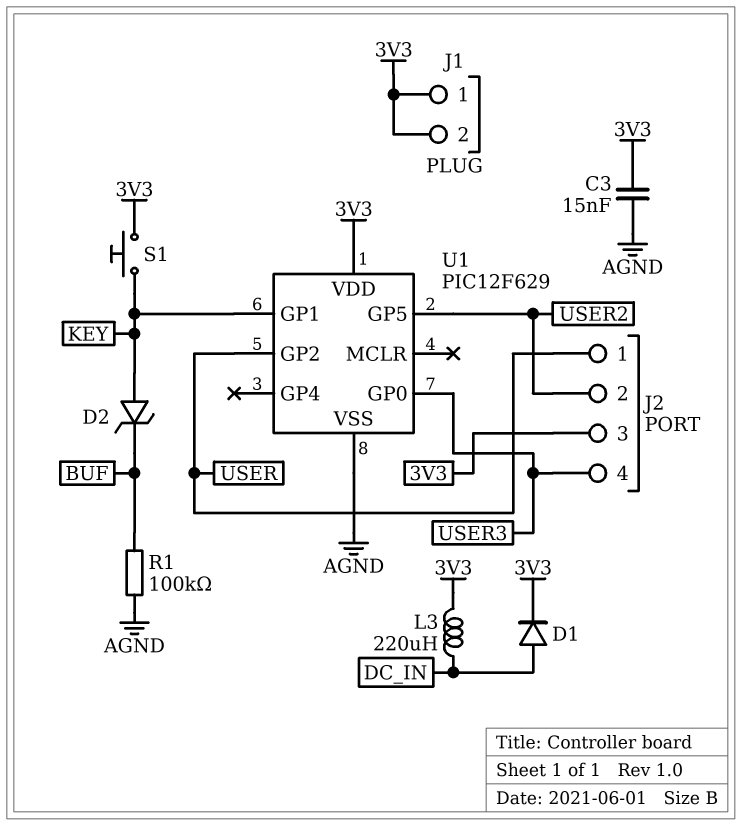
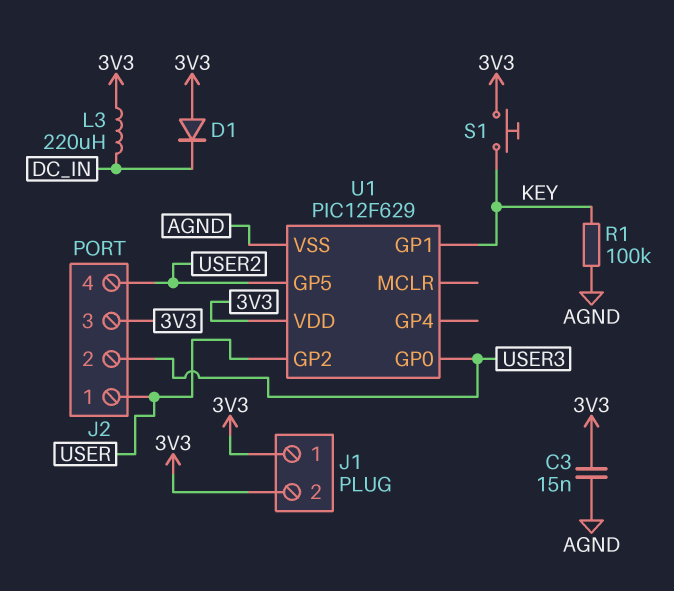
D1: diode (A DC_IN, K 3V3) -> diode (A 3V3, K DC_IN)
D2: zener (A KEY, K BUF) -> none
J2 pin 2: USER2 -> USER3
J2 pin 4: USER3 -> USER2
R1: 100k (AGND, BUF) -> 100k (AGND, KEY)

